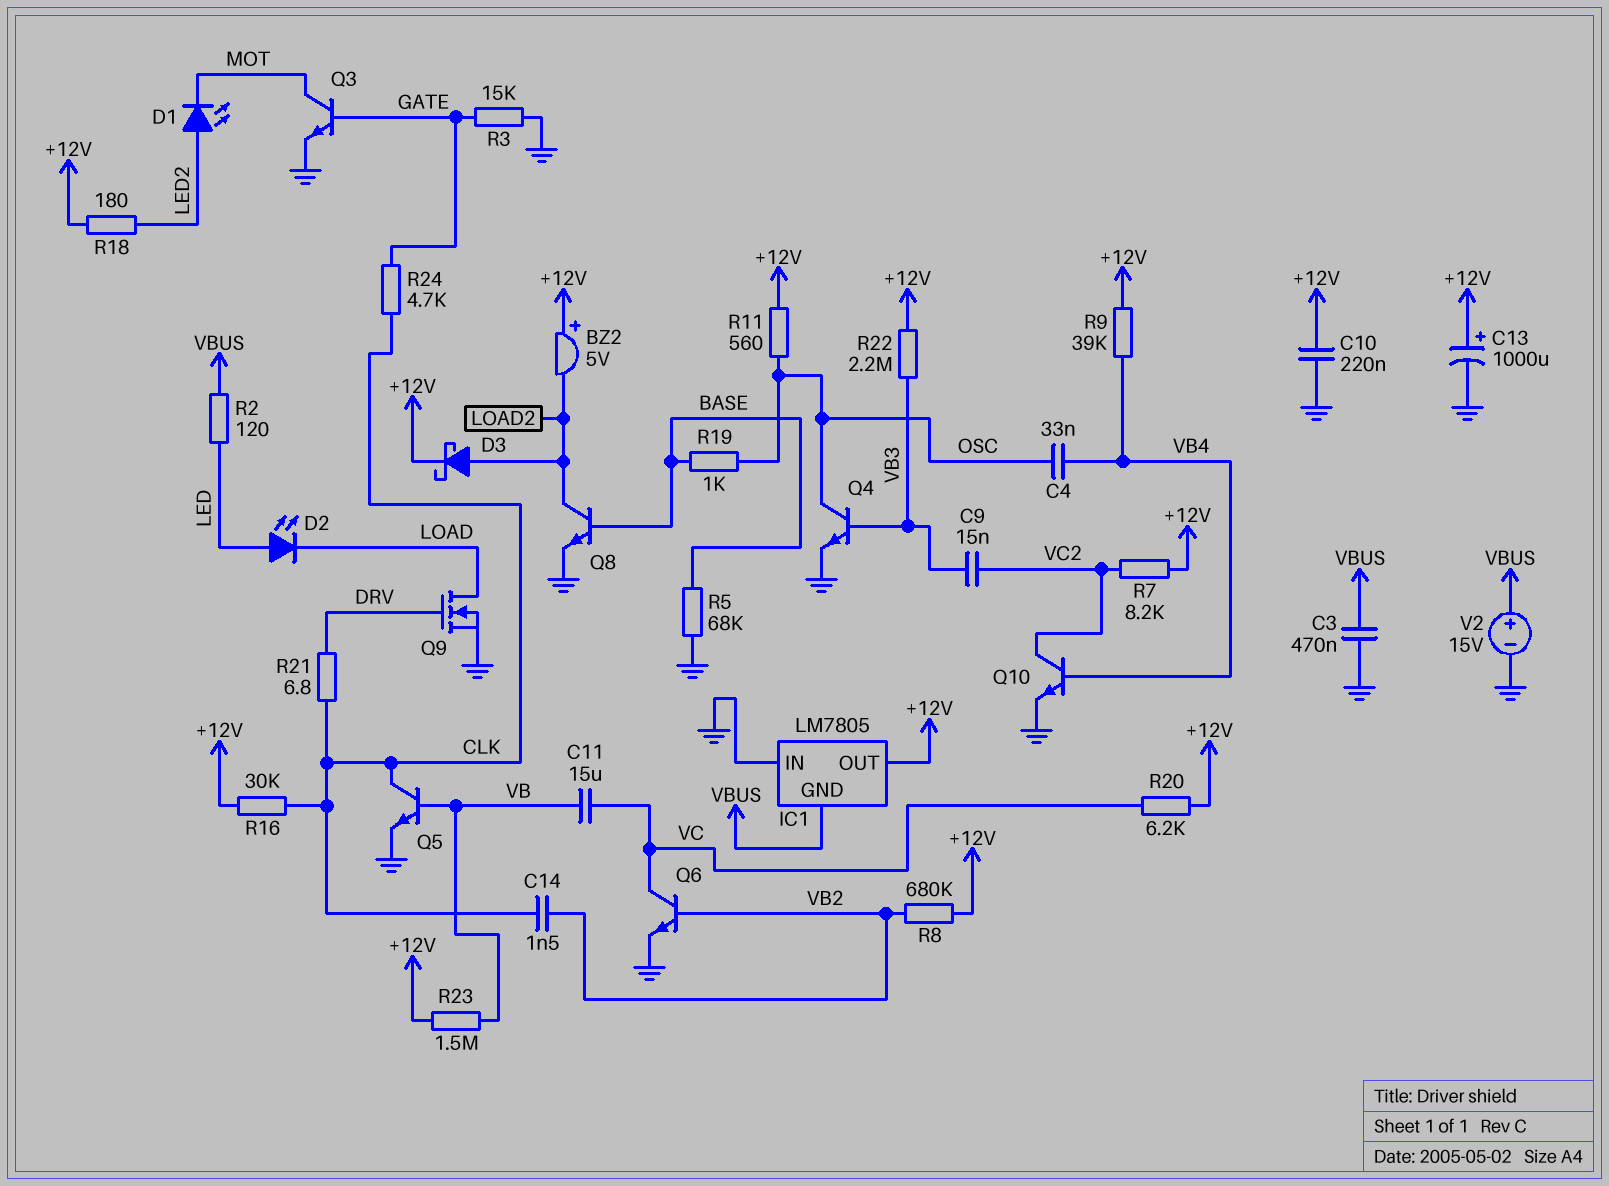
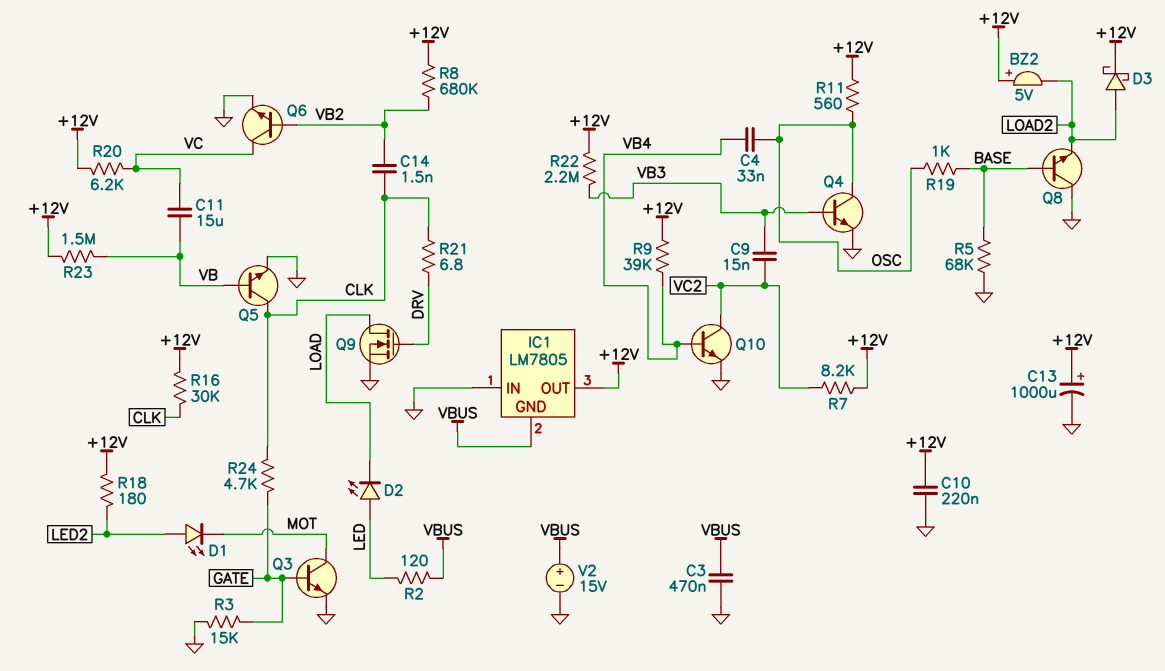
Q8: NPN (B BASE, C LOAD2, E GND) -> NPN (B BASE, C GND, E LOAD2)

